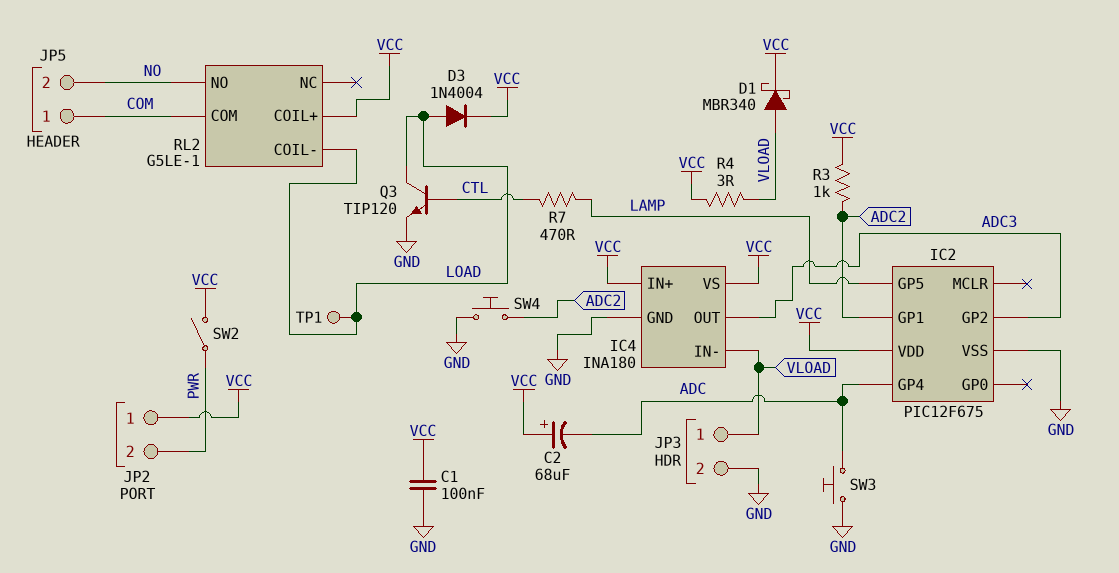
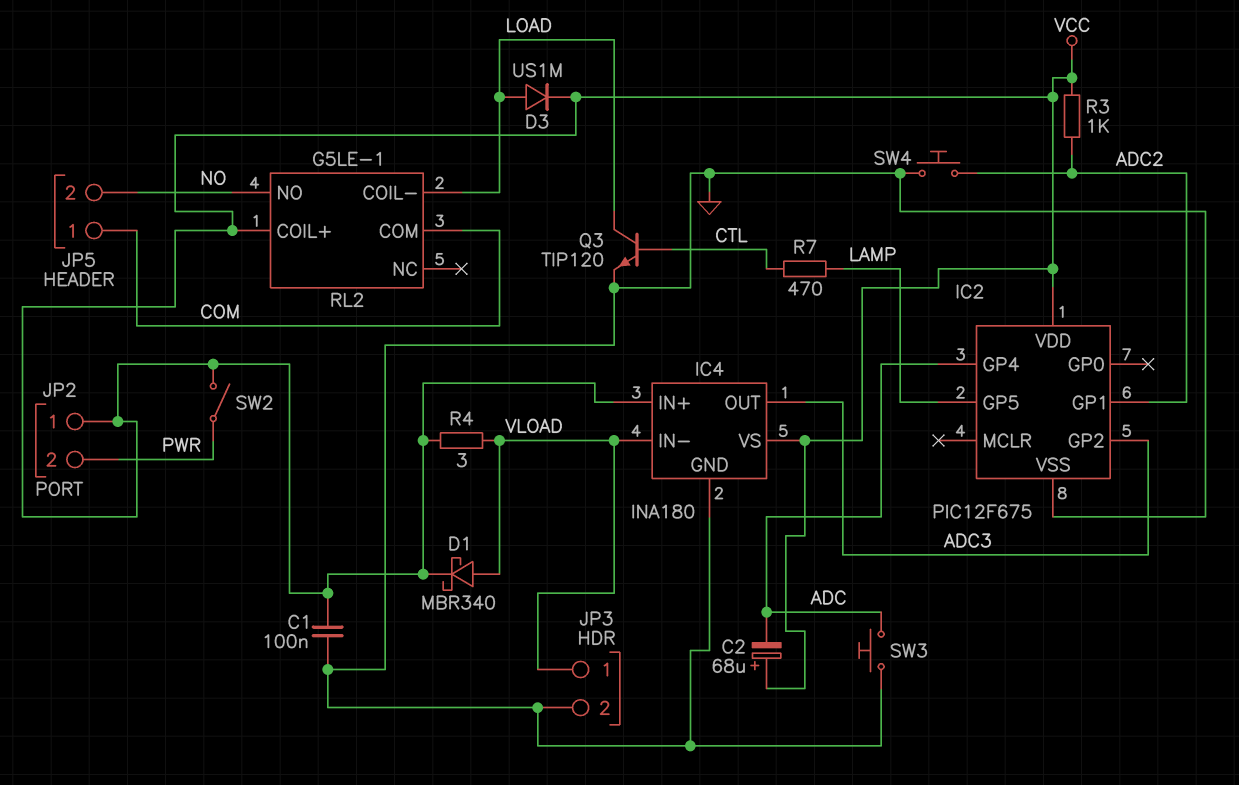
D3: diode 1N4004 (A LOAD, K VCC) -> diode US1M (A LOAD, K VCC)
TP1: test point (LOAD) -> none

